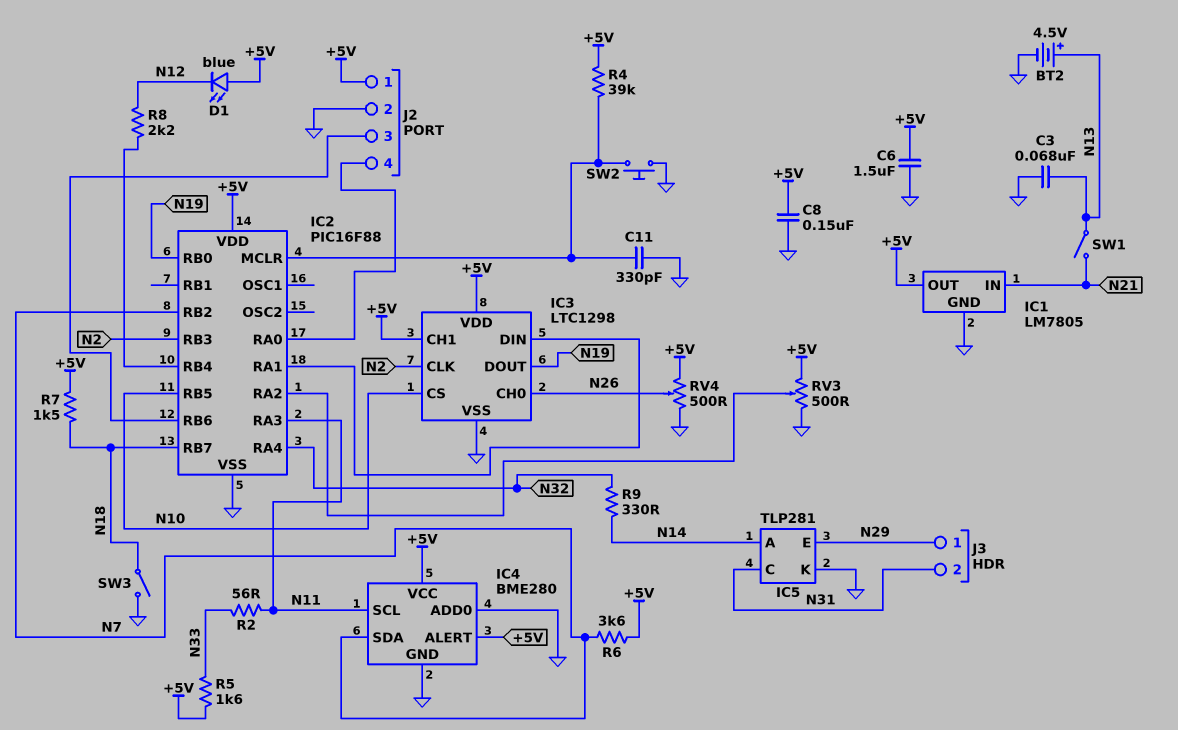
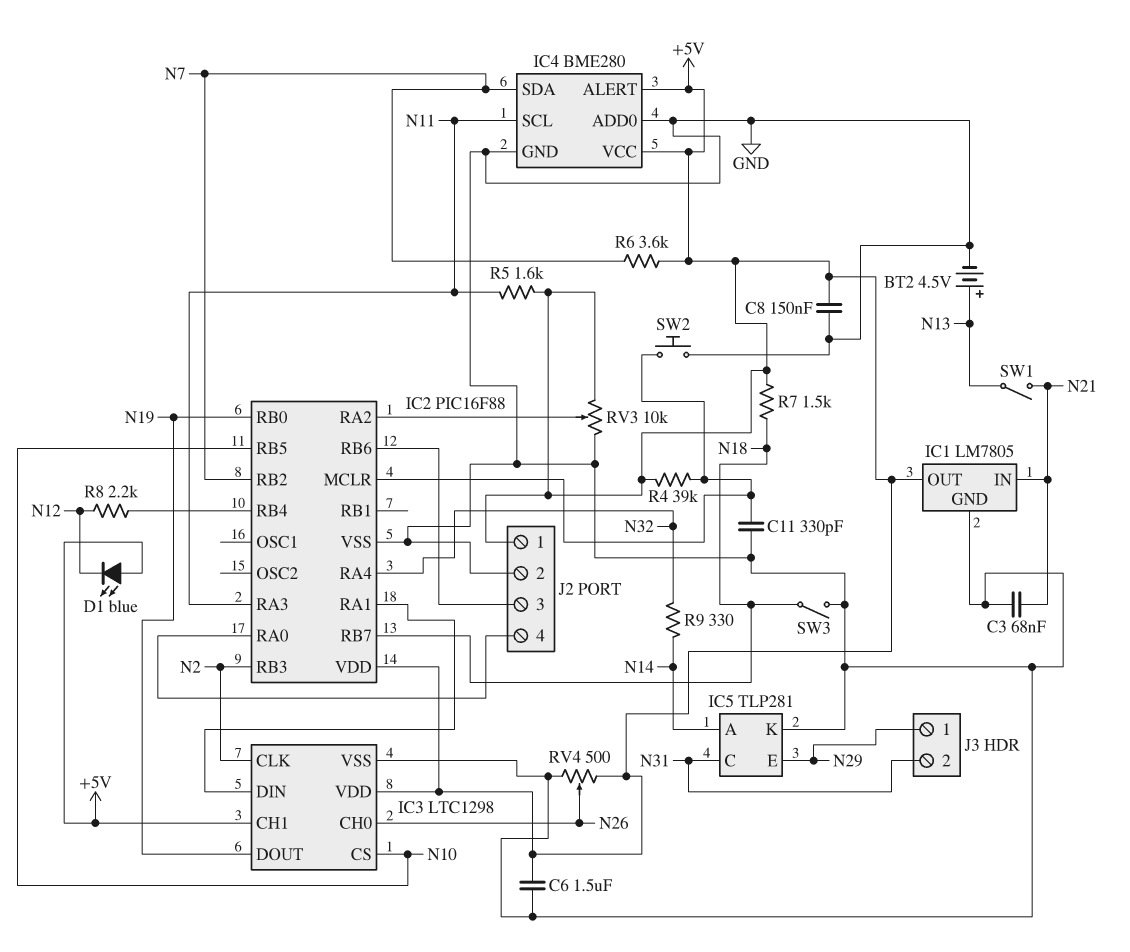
C3: 68nF (GND, N13) -> 68nF (GND, N21)
R2: 56 (N11, N33) -> none
R5: 1.6k (+5V, N33) -> 1.6k (+5V, N11)
RV3: 500 (+5V, GND, wiper IC2/RA2) -> 10k (+5V, GND, wiper IC2/RA2)

